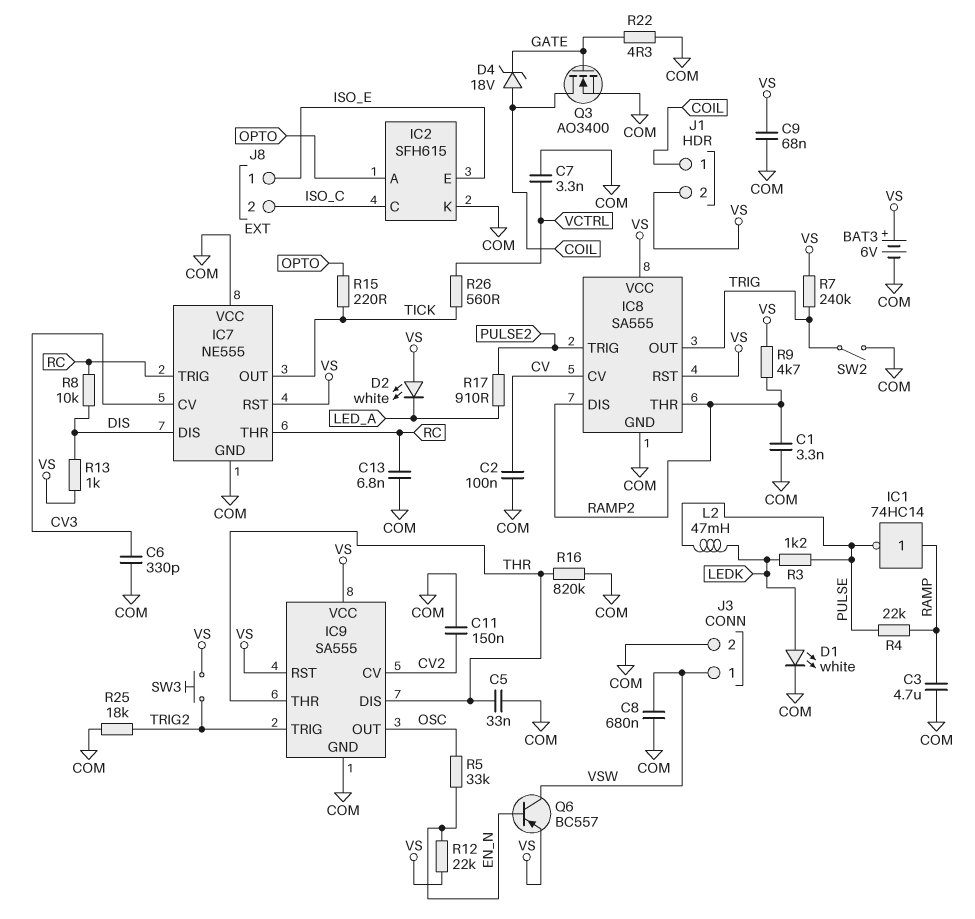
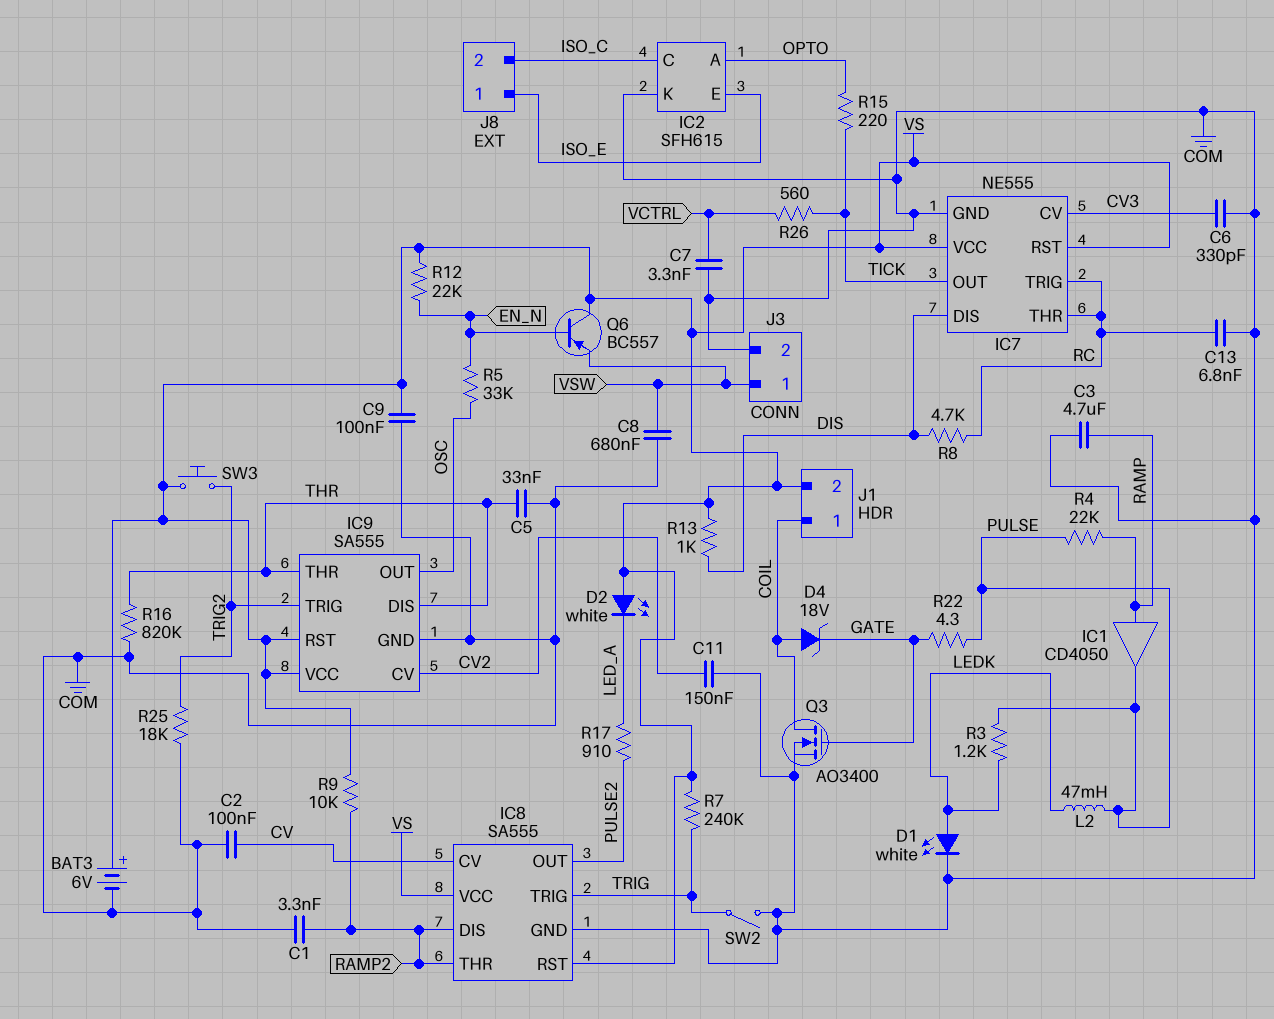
C9: 68nF (COM, VS) -> 100nF (COM, VS)
IC1: NOT 74HC14 (in RAMP, out PULSE) -> buffer CD4050 (in RAMP, out PULSE)
IC7 pin VCC: COM -> VS
IC8 pin OUT: TRIG -> PULSE2
IC8 pin TRIG: PULSE2 -> TRIG
Q6: PNP BC557 (B EN_N, C VSW, E VS) -> PNP BC557 (B EN_N, C VS, E VSW)
R8: 10k (DIS, RC) -> 4.7k (DIS, RC)
R9: 4.7k (RAMP2, VS) -> 10k (RAMP2, VS)
R22: 4.3 (COM, GATE) -> 4.3 (GATE, PULSE)

